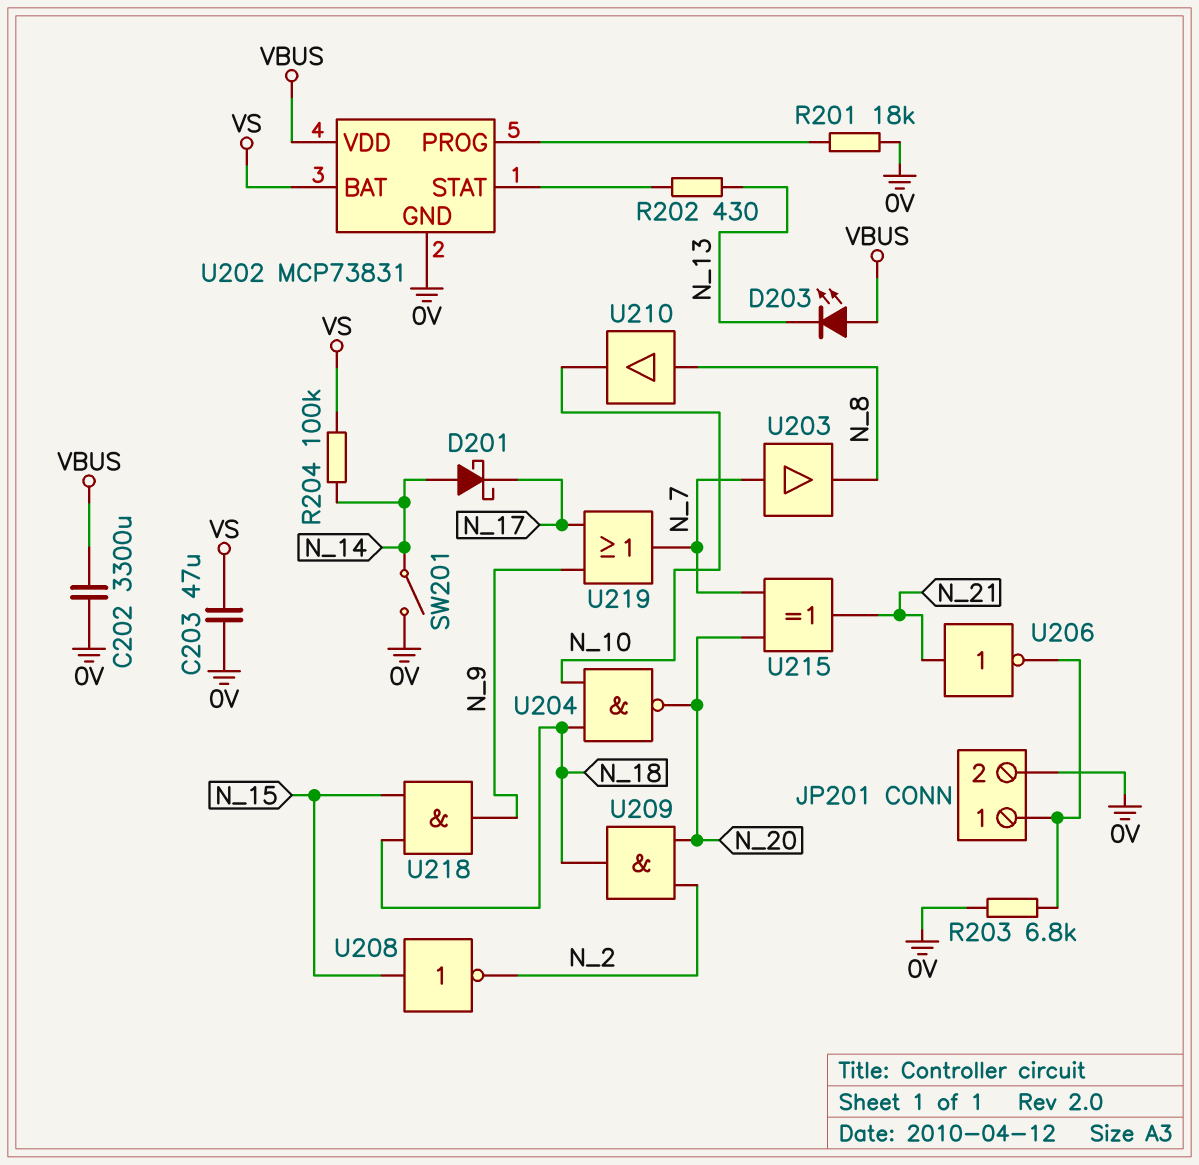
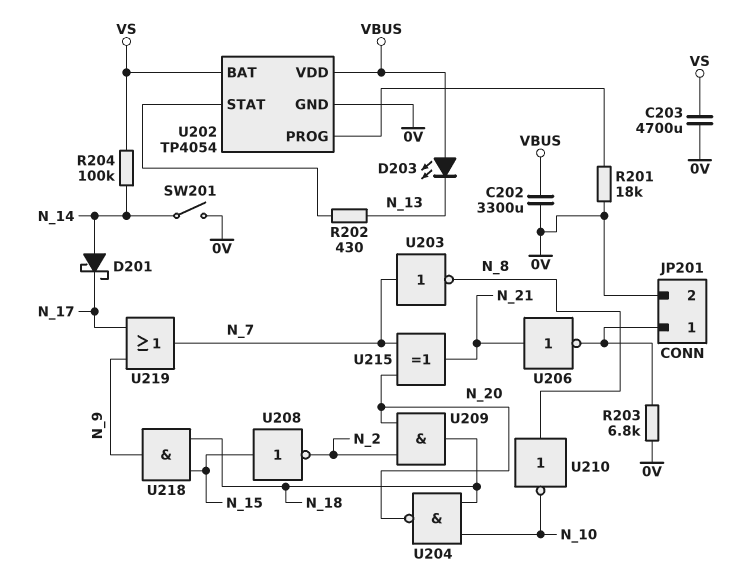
C203: 47uF (0V, VS) -> 4700uF (0V, VS)
U202: MCP73831 -> TP4054
U203: buffer (in N_7, out N_8) -> NOT (in N_7, out N_8)
U210: buffer (in N_8, out N_10) -> NOT (in N_8, out N_10)

